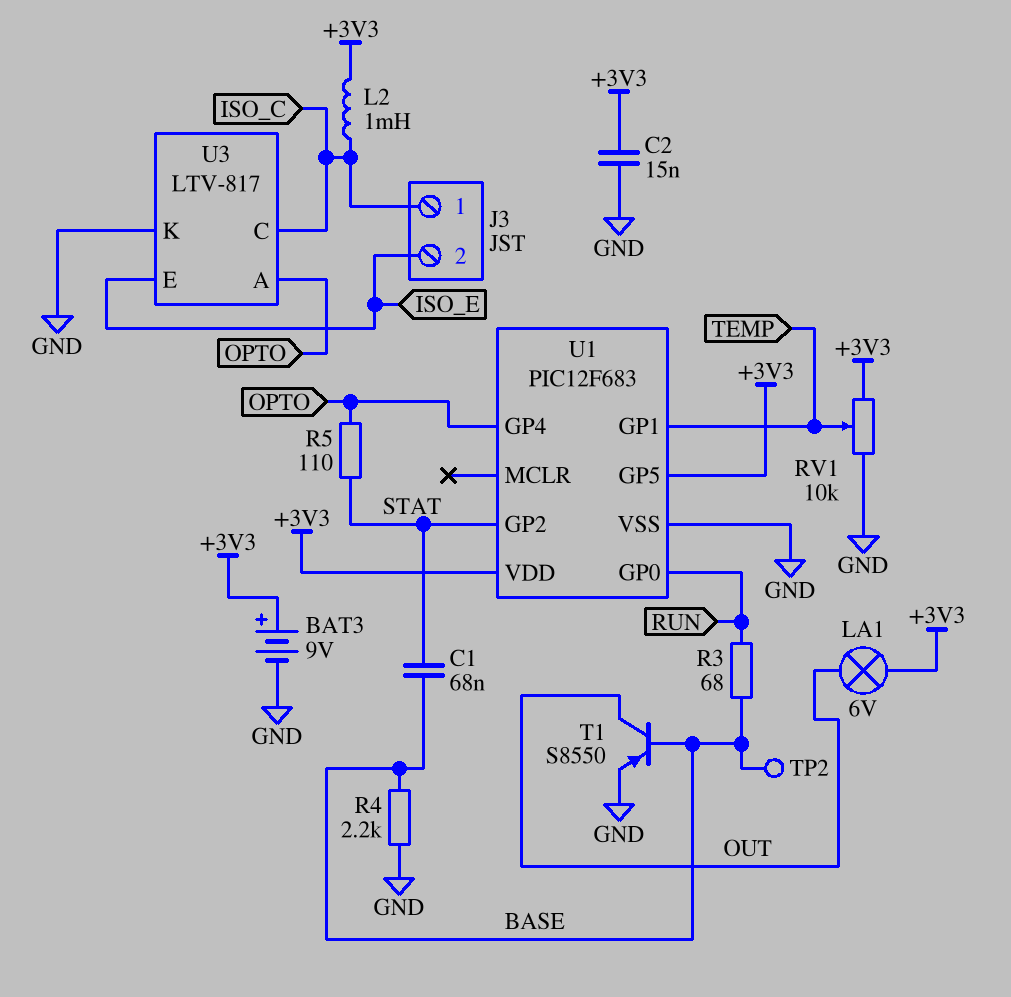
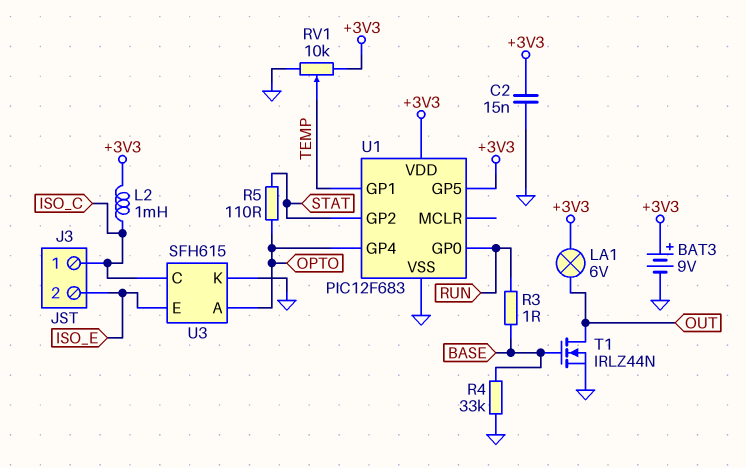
C1: 68nF (BASE, STAT) -> none
R3: 68 (BASE, RUN) -> 1 (BASE, RUN)
R4: 2.2k (BASE, GND) -> 33k (BASE, GND)
T1: PNP S8550 (B BASE, C OUT, E GND) -> NMOS IRLZ44N (G BASE, D OUT, S GND)
TP2: test point (BASE) -> none
U3: LTV-817 -> SFH615

